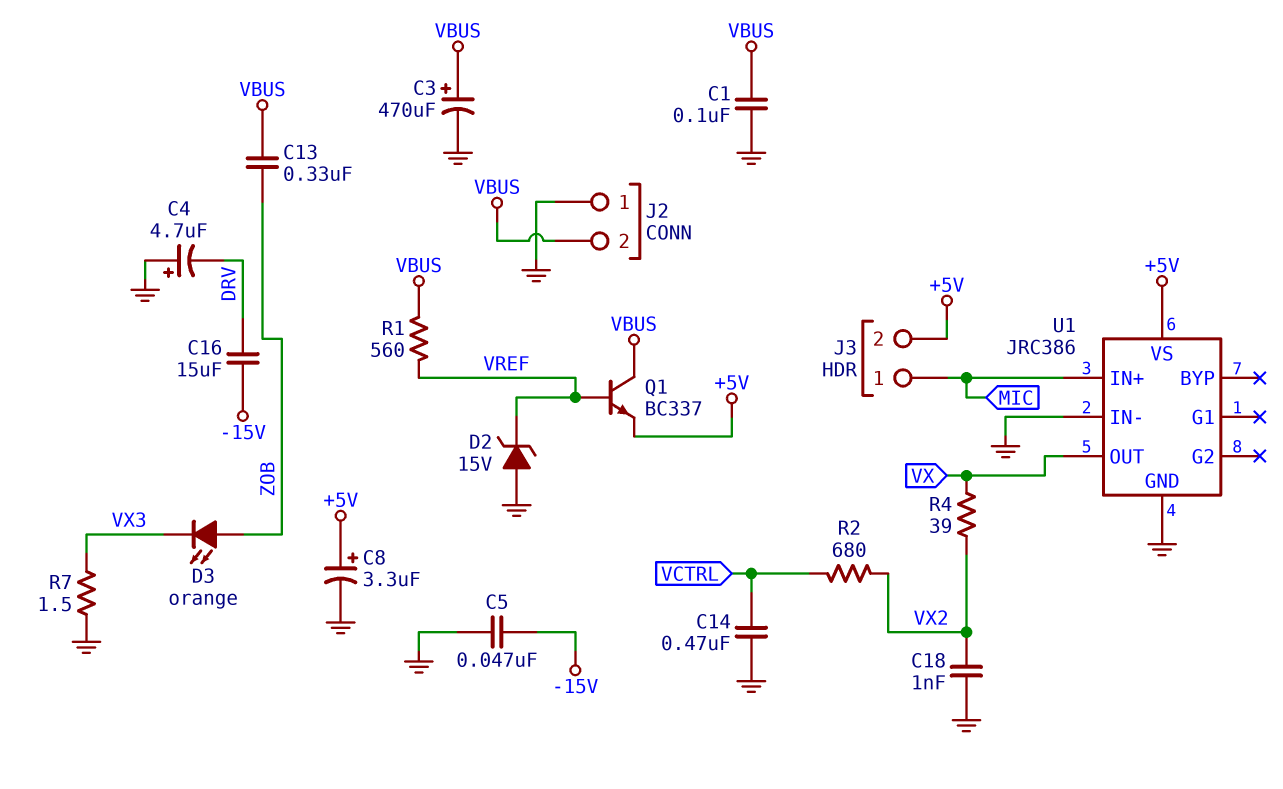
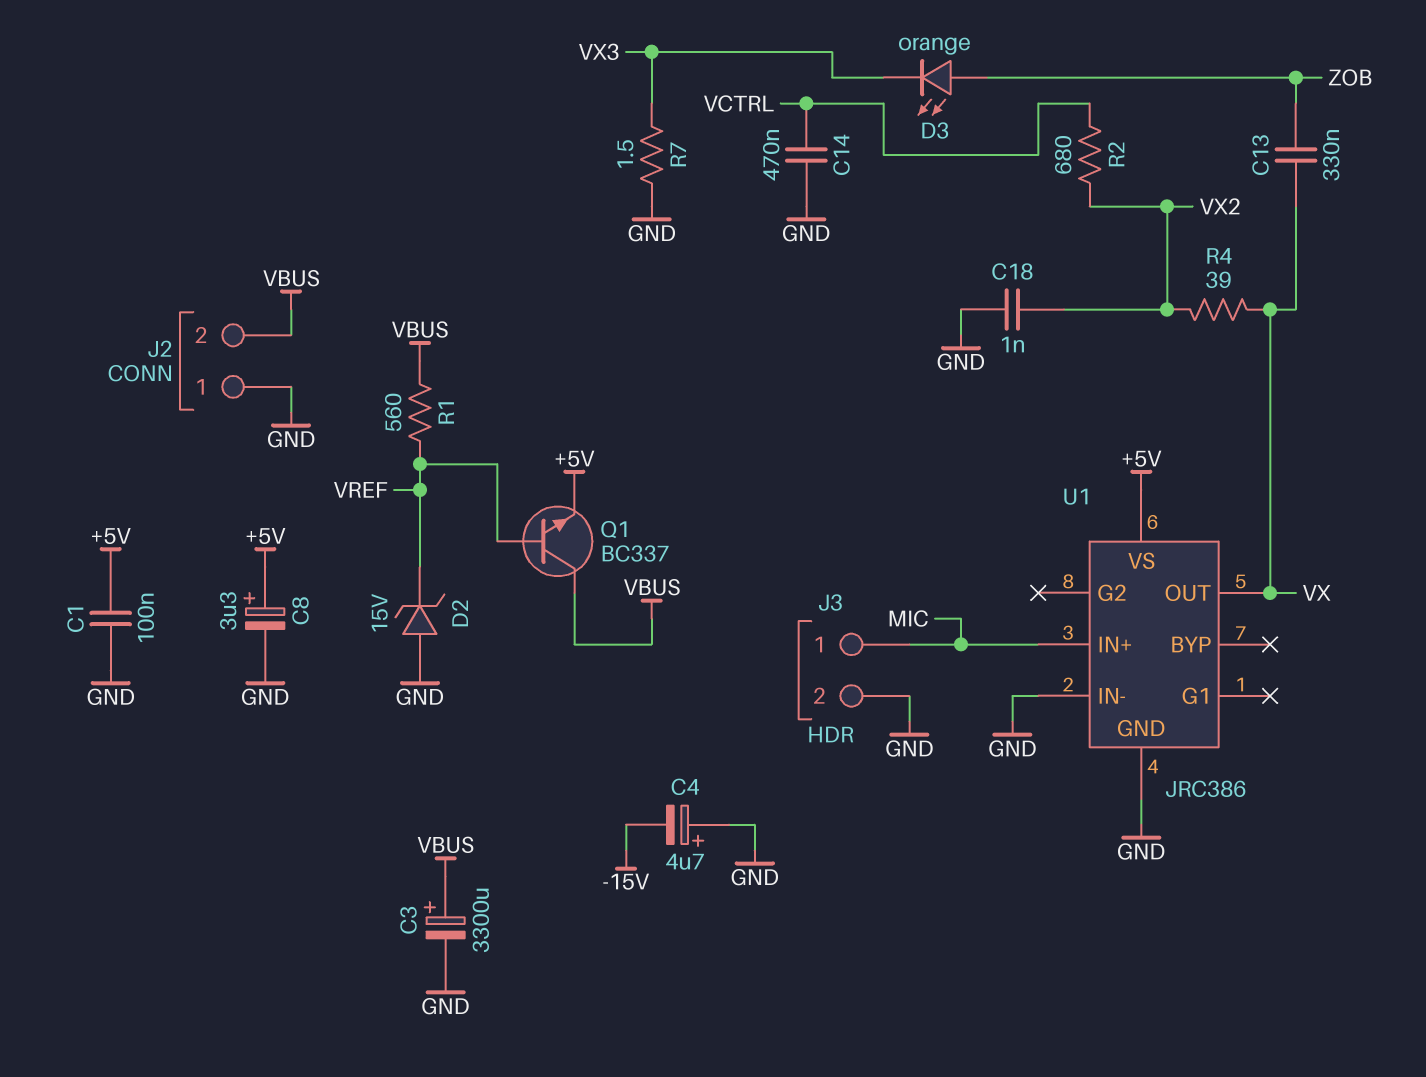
C1: 100nF (GND, VBUS) -> 100nF (+5V, GND)
C3: 470uF (plus VBUS, minus GND) -> 3300uF (plus VBUS, minus GND)
C4: 4.7uF (plus GND, minus DRV) -> 4.7uF (plus GND, minus -15V)
C5: 47nF (-15V, GND) -> none
C13: 330nF (VBUS, ZOB) -> 330nF (VX, ZOB)
C16: 15uF (-15V, DRV) -> none
J3 pin 2: +5V -> GND

